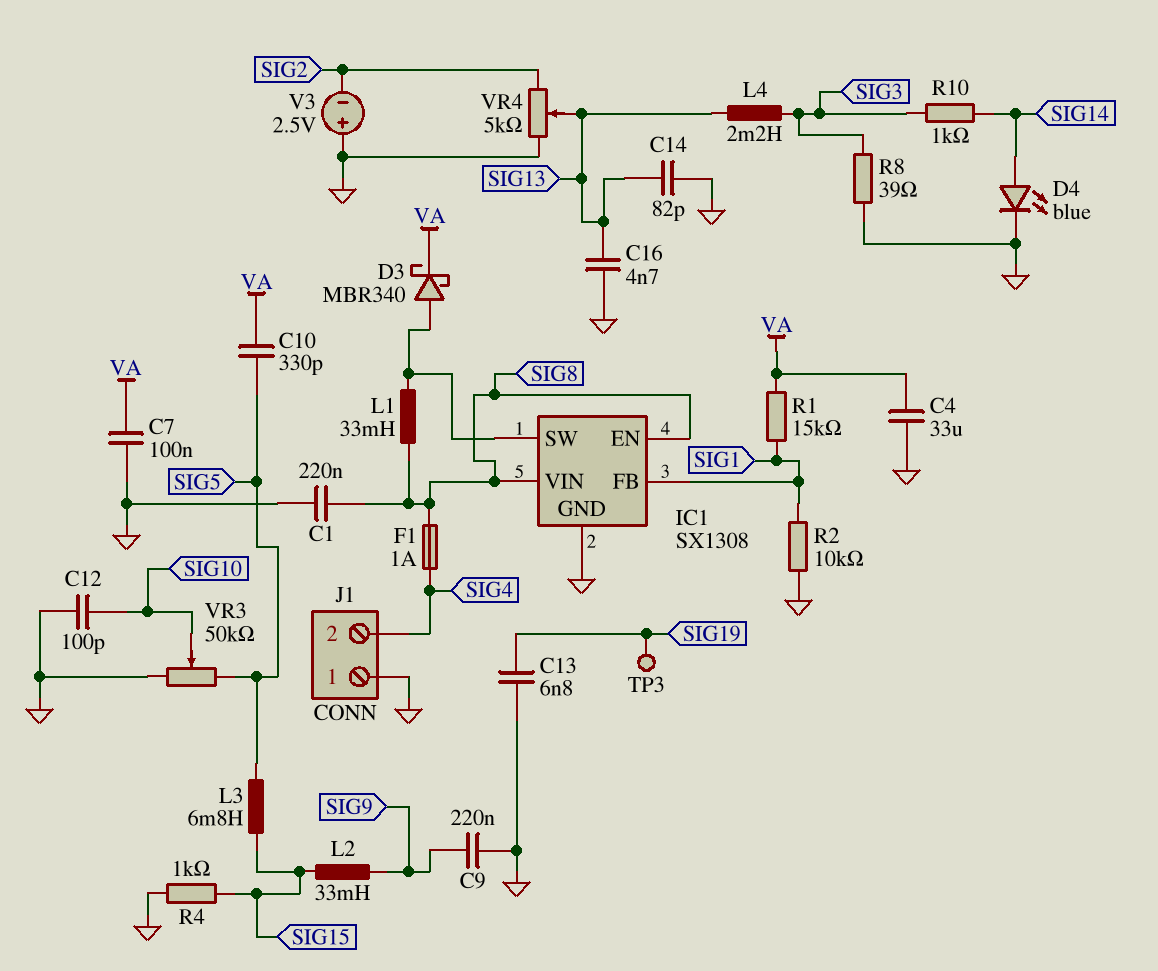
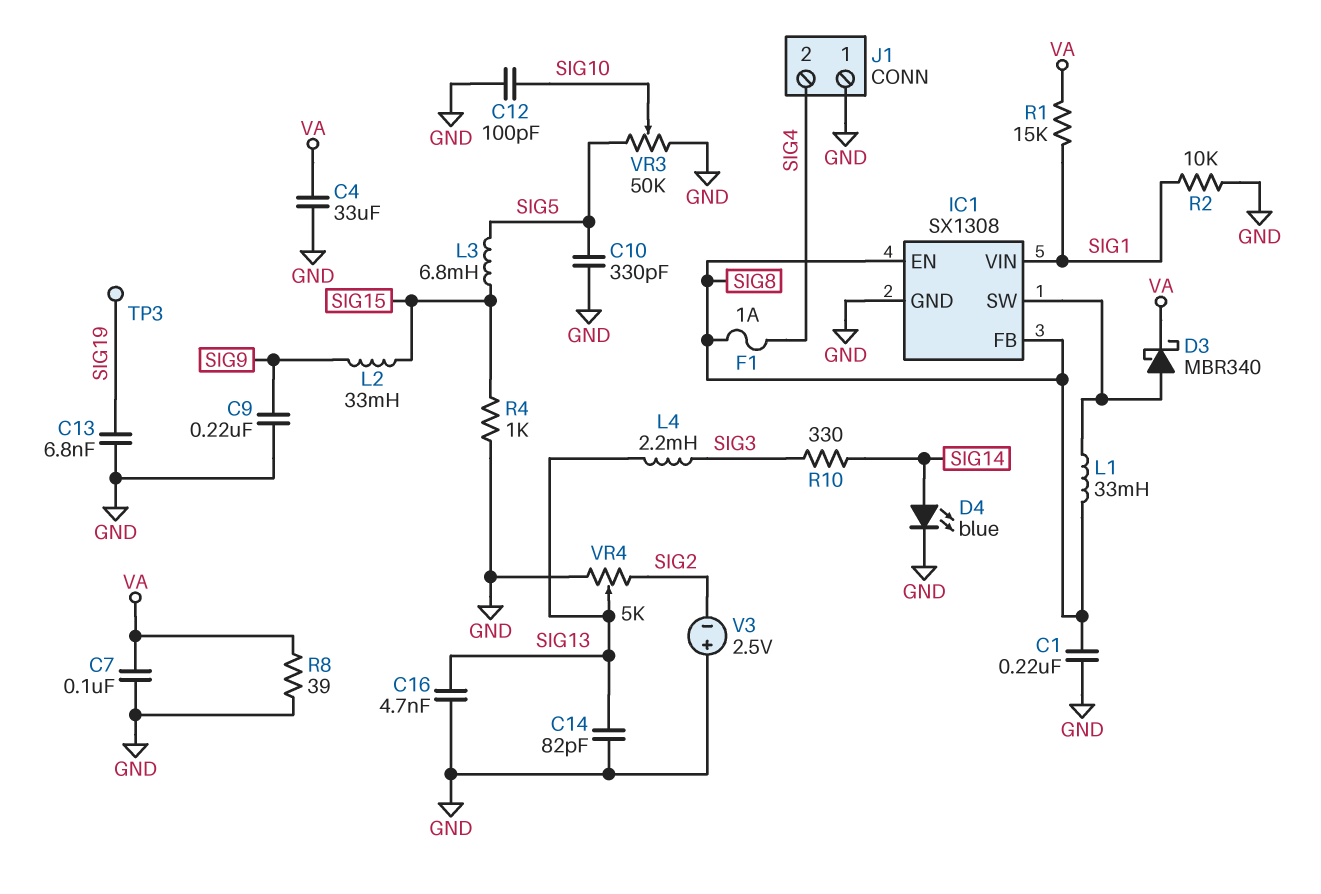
C10: 330pF (SIG5, VA) -> 330pF (GND, SIG5)
IC1 pin FB: SIG1 -> SIG8
IC1 pin VIN: SIG8 -> SIG1
R8: 39 (GND, SIG3) -> 39 (GND, VA)
R10: 1k (SIG3, SIG14) -> 330 (SIG3, SIG14)

